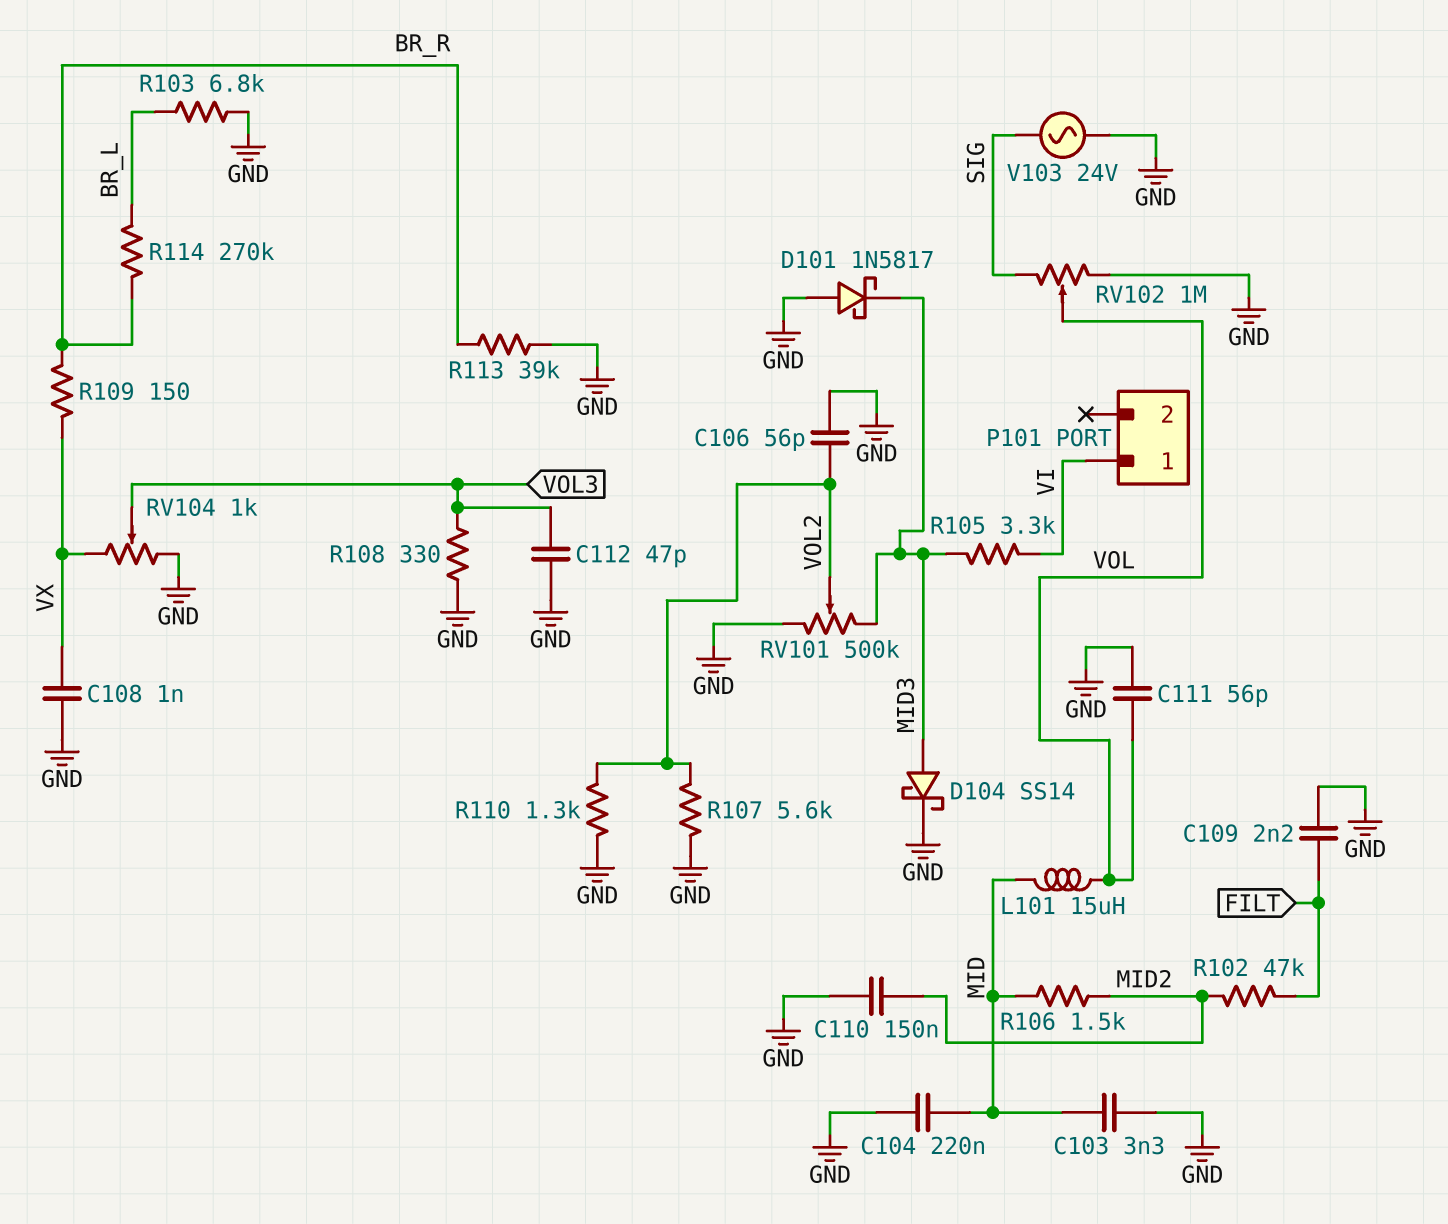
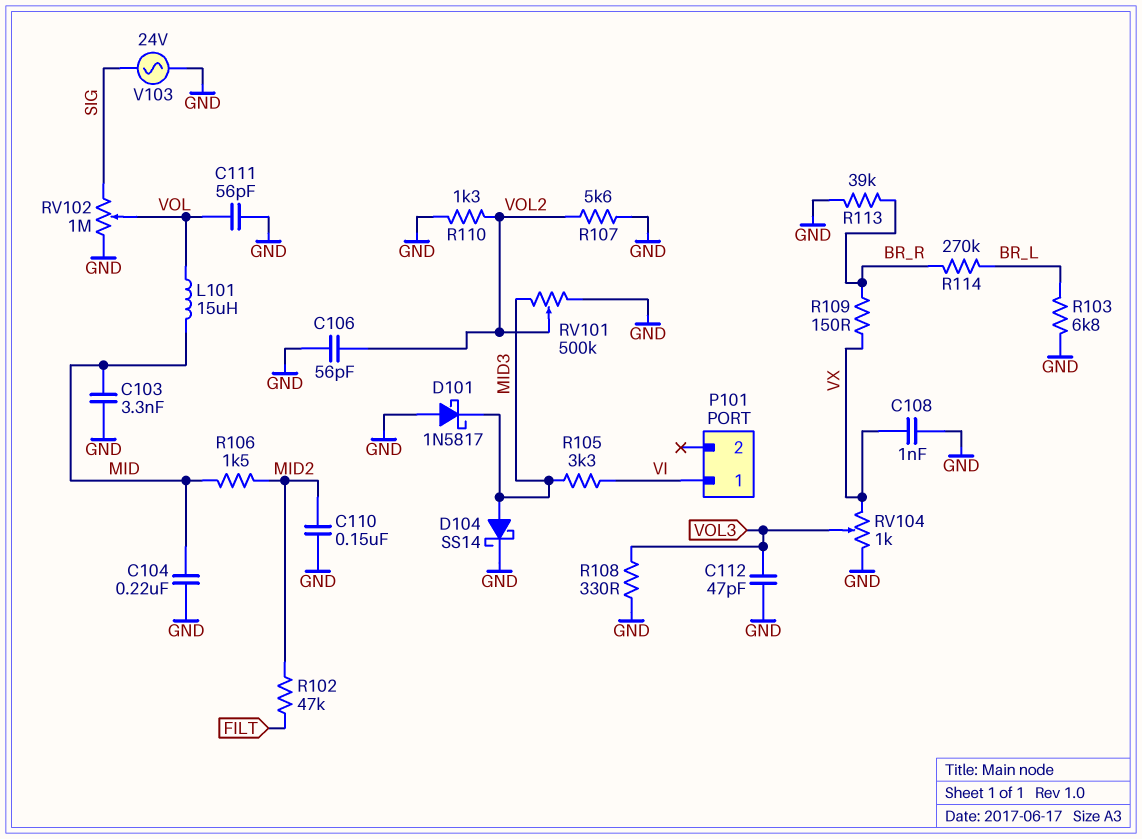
C109: 2.2nF (FILT, GND) -> none

